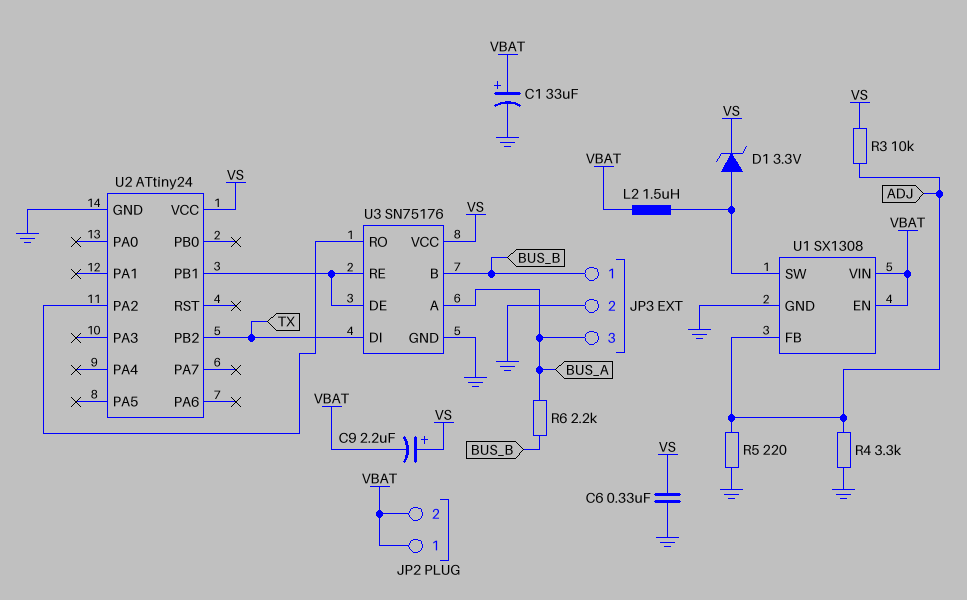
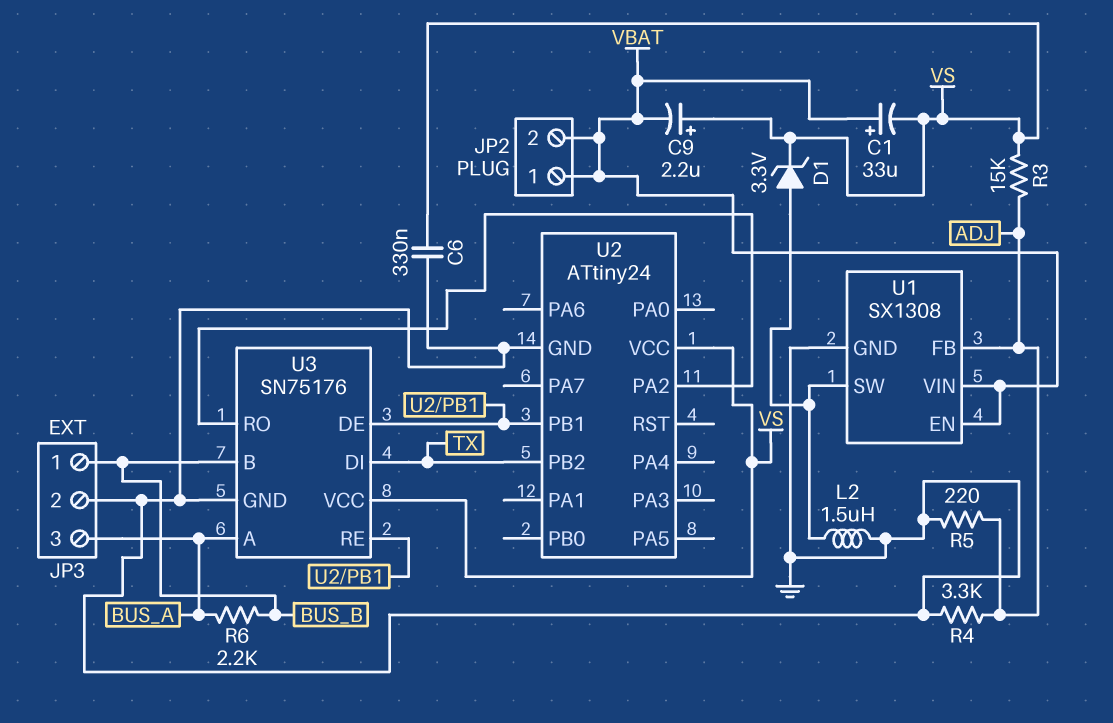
C1: 33uF (plus VBAT, minus GND) -> 33uF (plus VBAT, minus VS)
L2: 1.5uH (U1/SW, VBAT) -> 1.5uH (GND, U1/SW)
R3: 10k (ADJ, VS) -> 15k (ADJ, VS)

